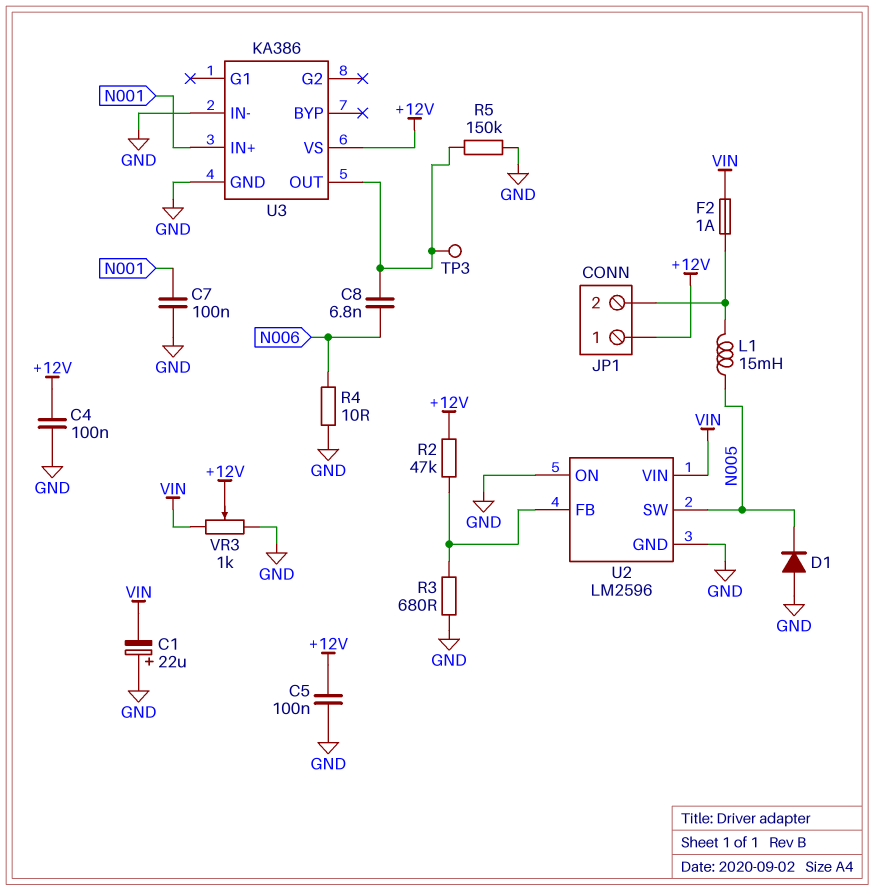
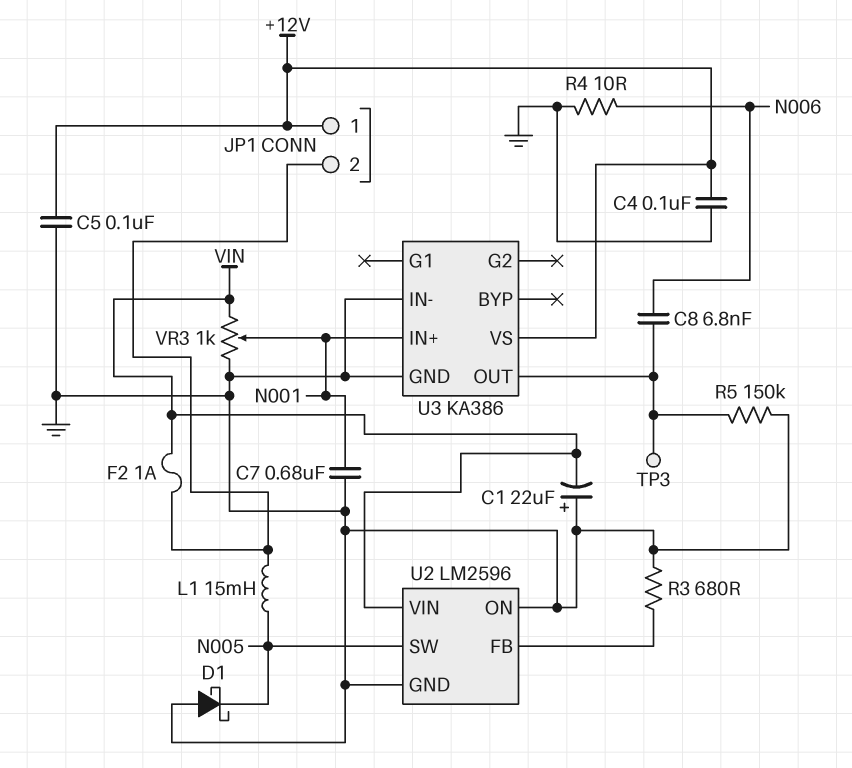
C7: 100nF (GND, N001) -> 680nF (GND, N001)
D1: diode (A GND, K N005) -> schottky (A GND, K N005)
R2: 47k (+12V, U2/FB) -> none
VR3: 1k (GND, VIN, wiper +12V) -> 1k (GND, VIN, wiper N001)

